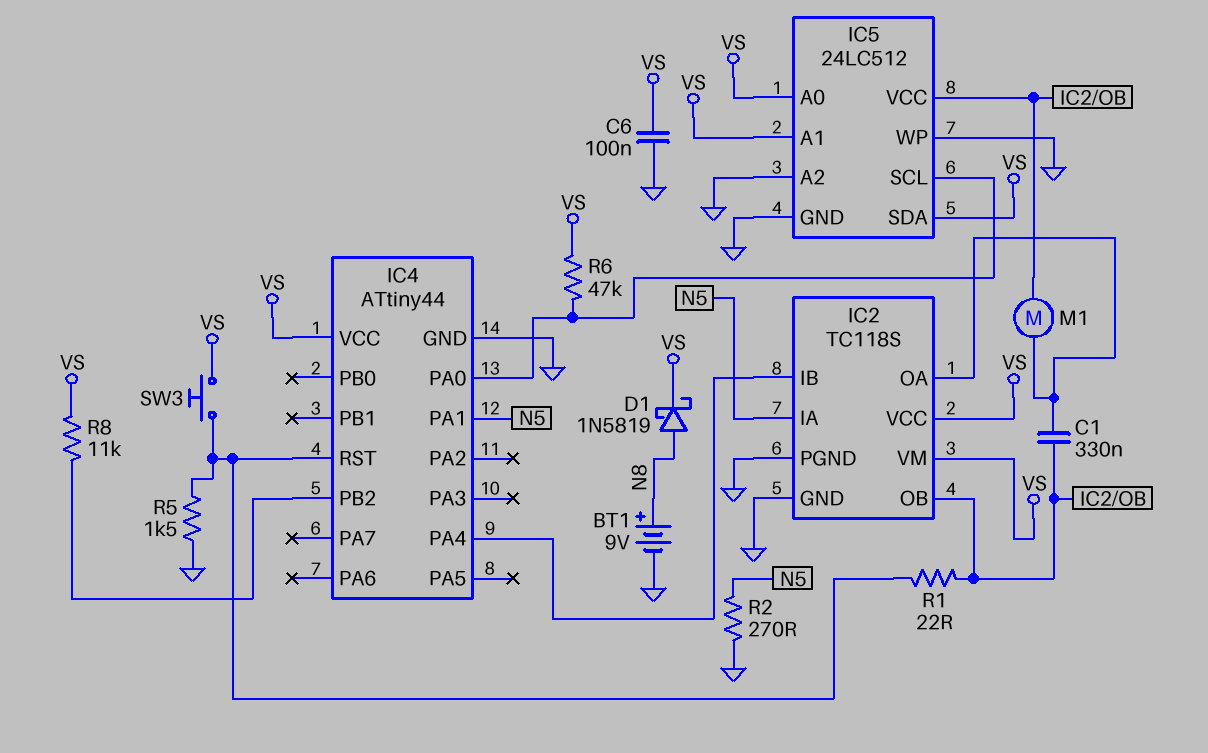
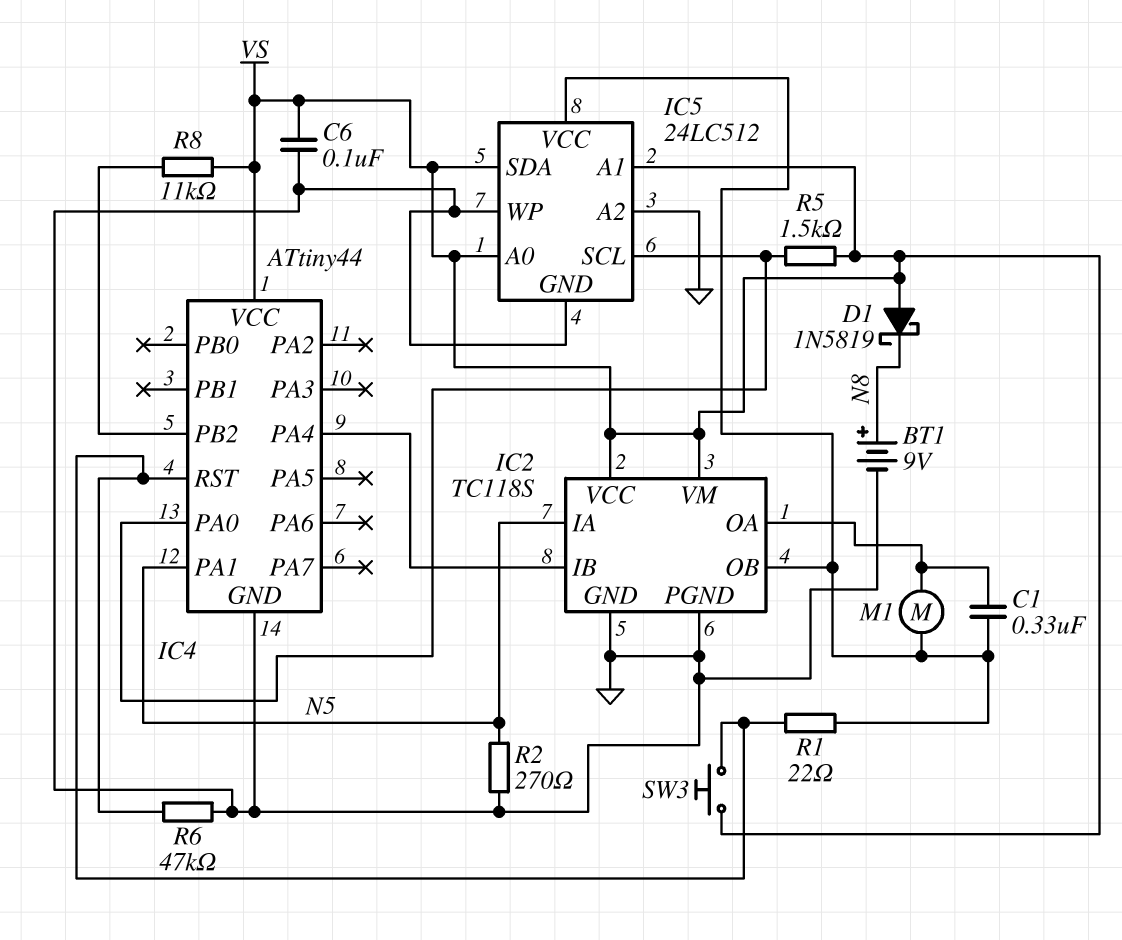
D1: schottky 1N5819 (A N8, K VS) -> schottky 1N5819 (A VS, K N8)
R5: 1.5k (GND, IC4/RST) -> 1.5k (IC4/PA0, VS)
R6: 47k (IC4/PA0, VS) -> 47k (GND, IC4/RST)

